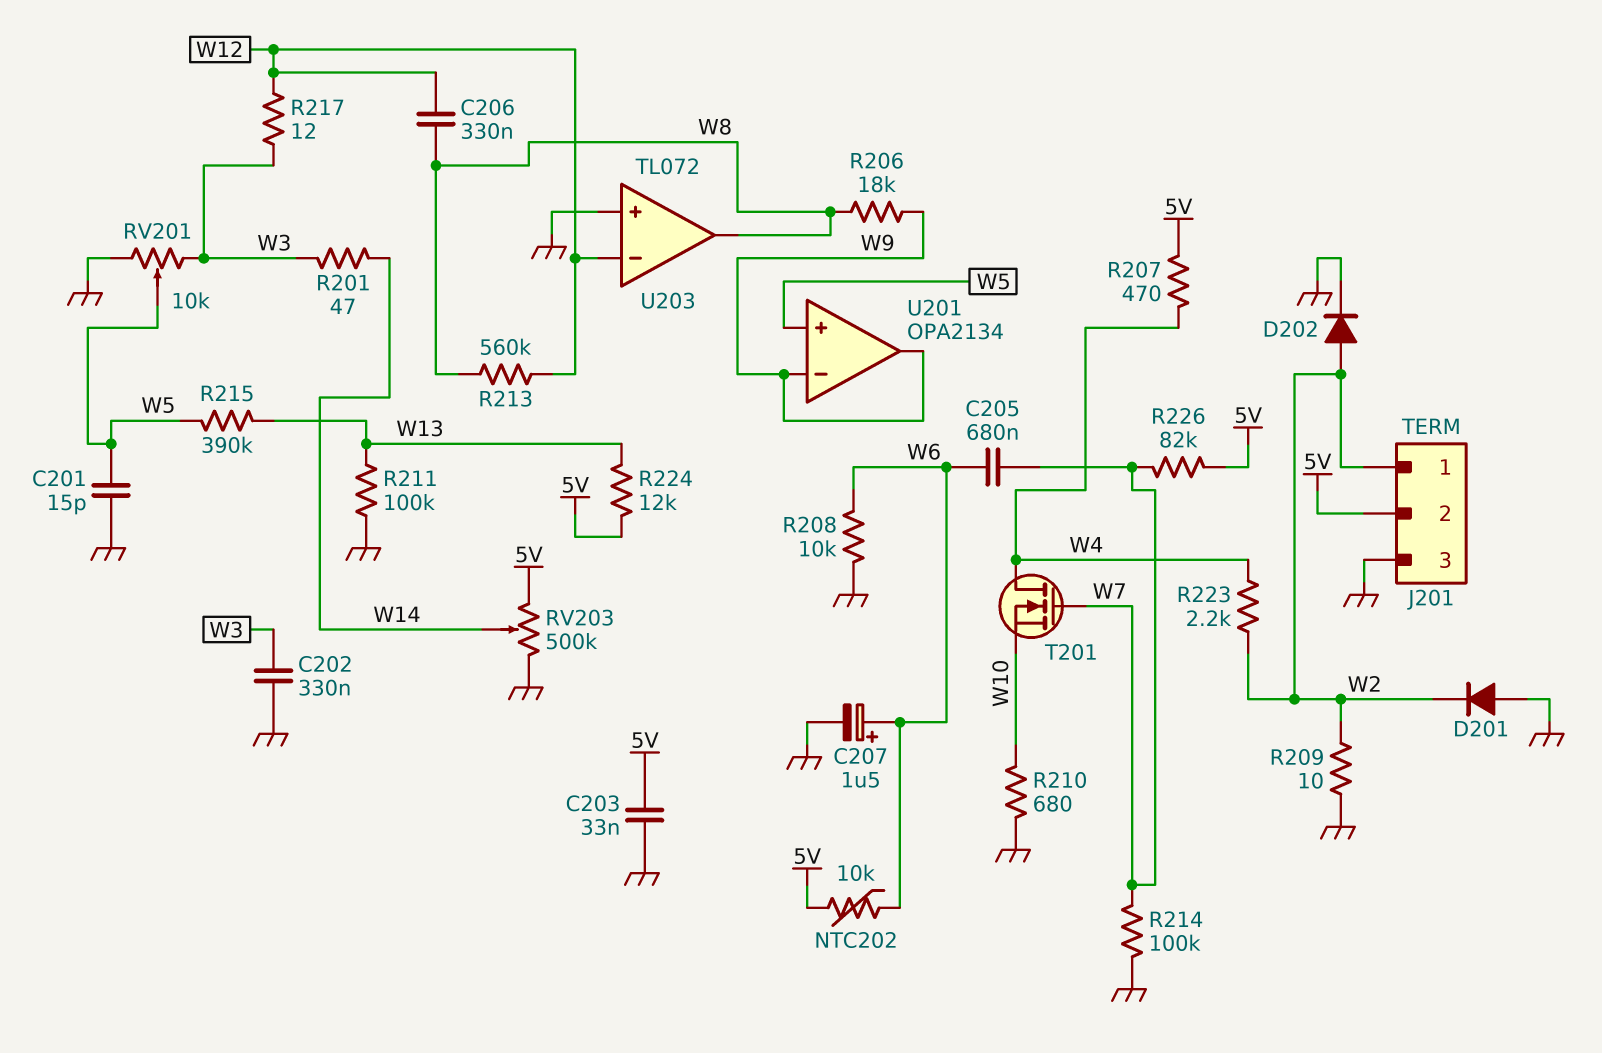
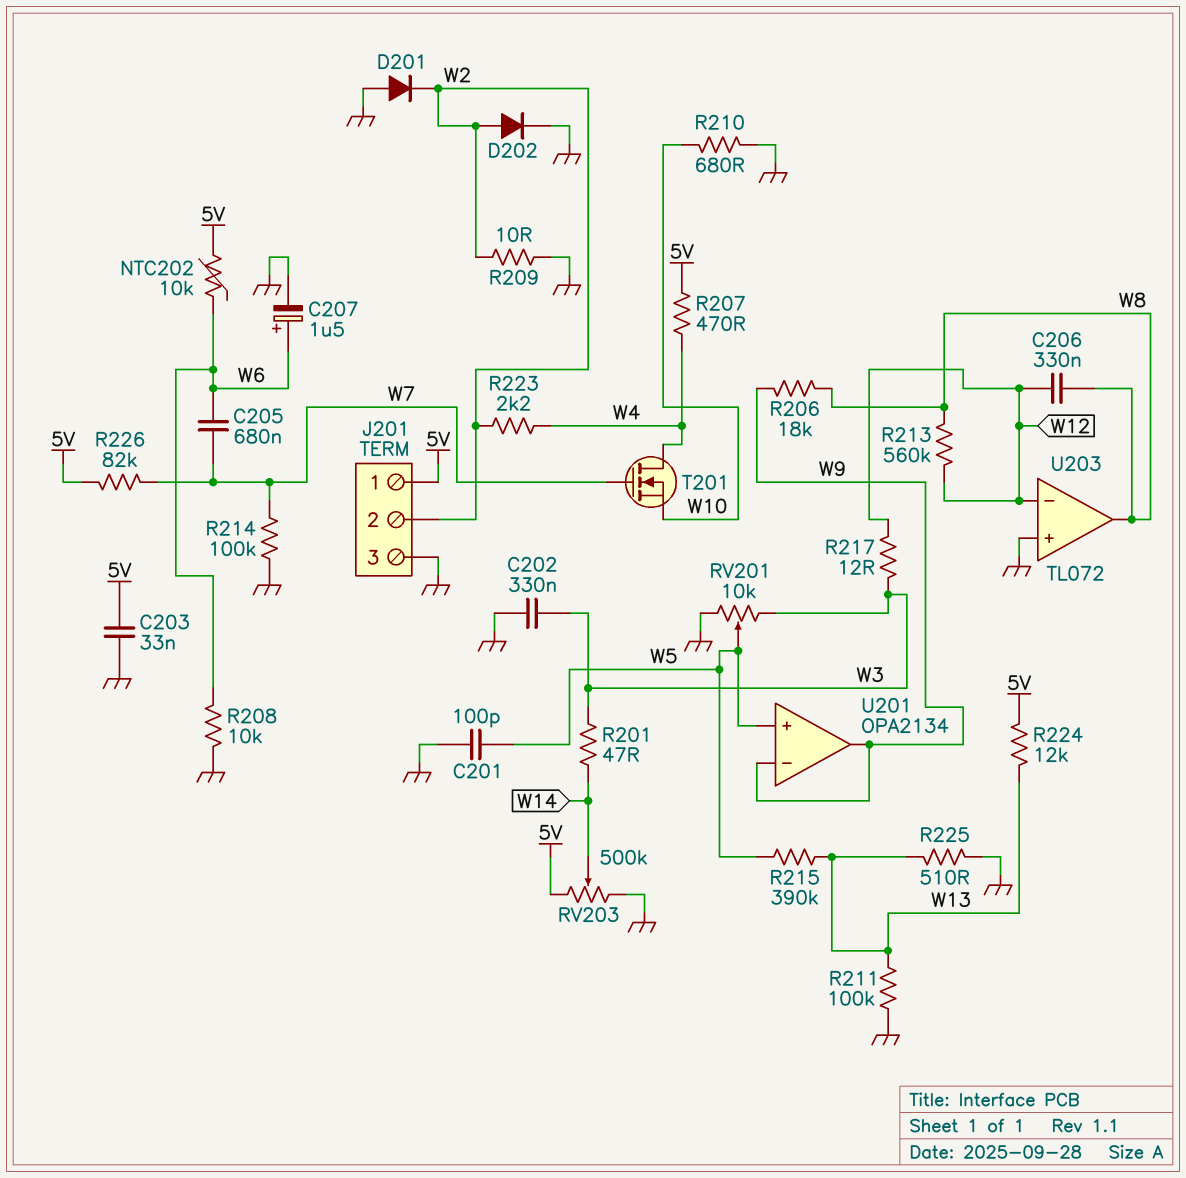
C201: 15pF (GND, W5) -> 100pF (GND, W5)
J201 pin 1: W2 -> 5V
J201 pin 2: 5V -> W2
R225: none -> 510 (GND, W13)

